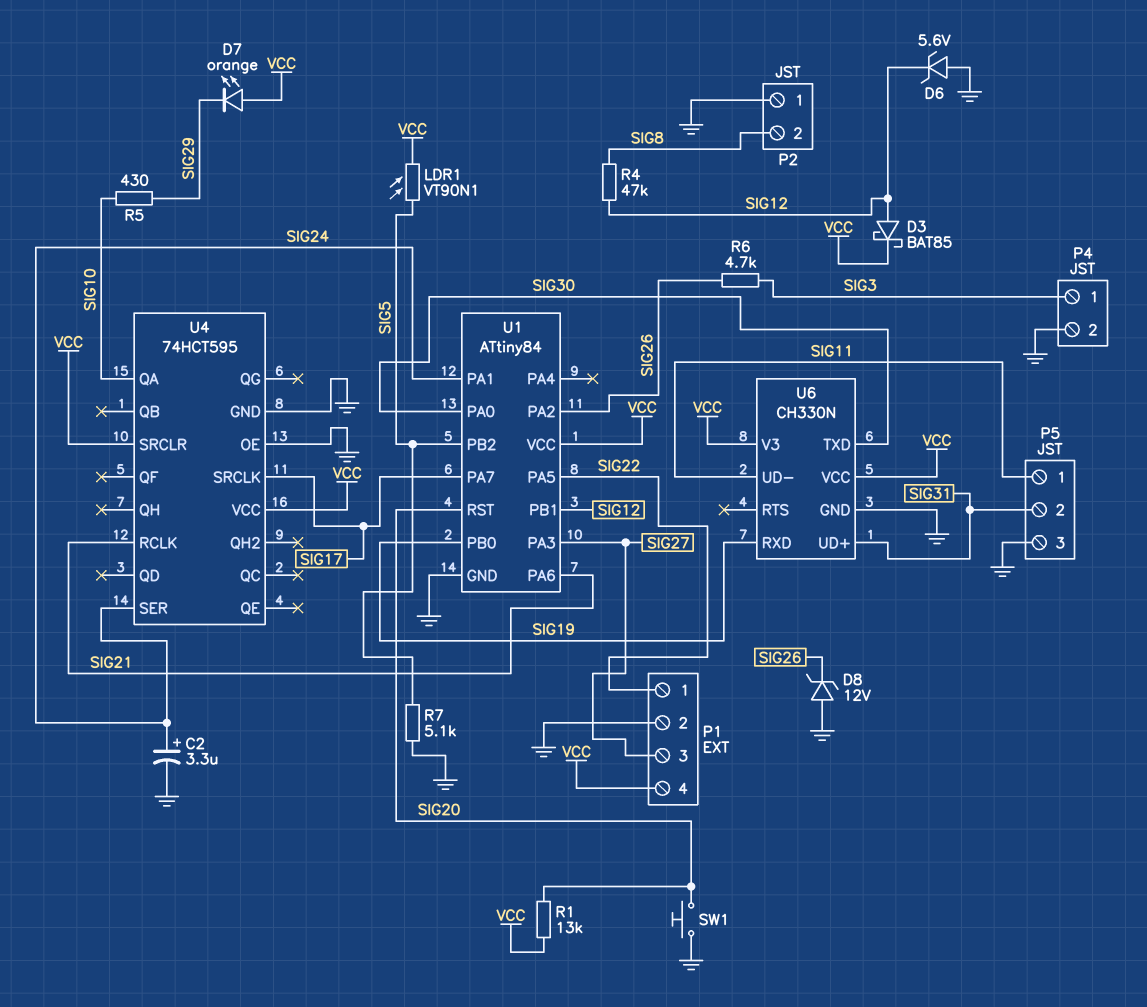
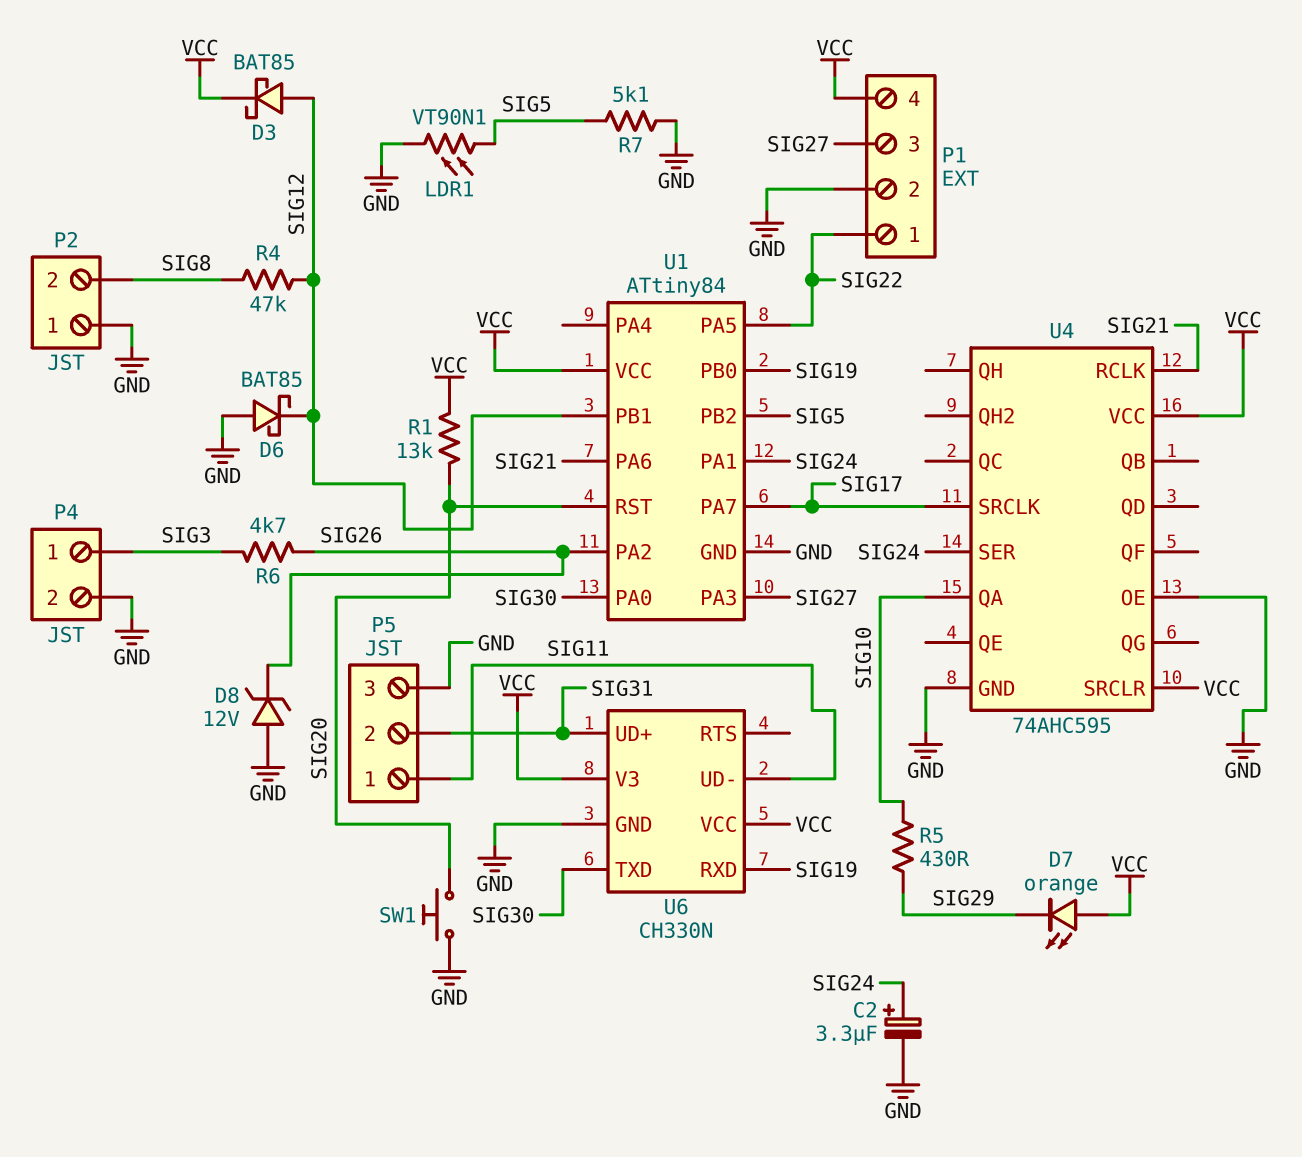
D6: zener 5.6V (A GND, K SIG12) -> schottky BAT85 (A GND, K SIG12)
LDR1: VT90N1 (SIG5, VCC) -> VT90N1 (GND, SIG5)
U4: 74HCT595 -> 74AHC595

